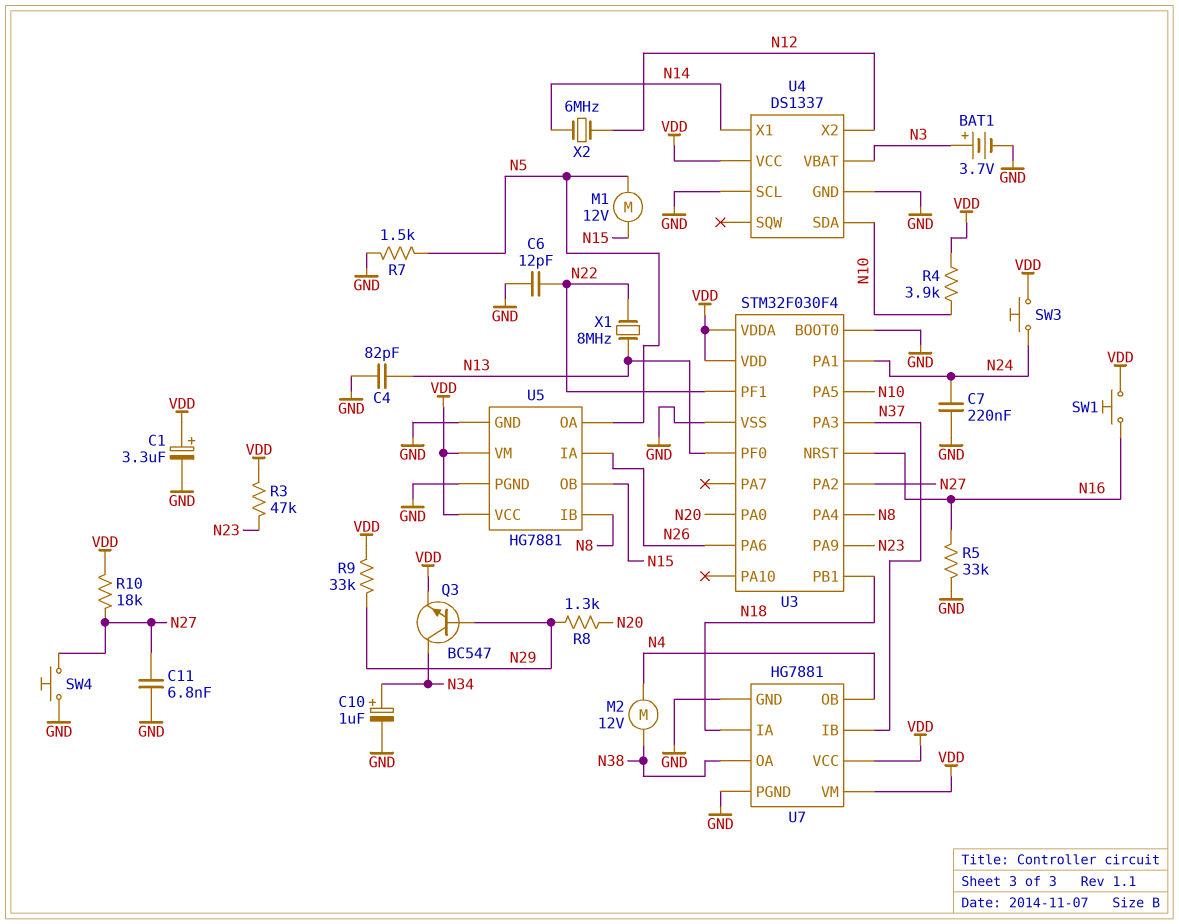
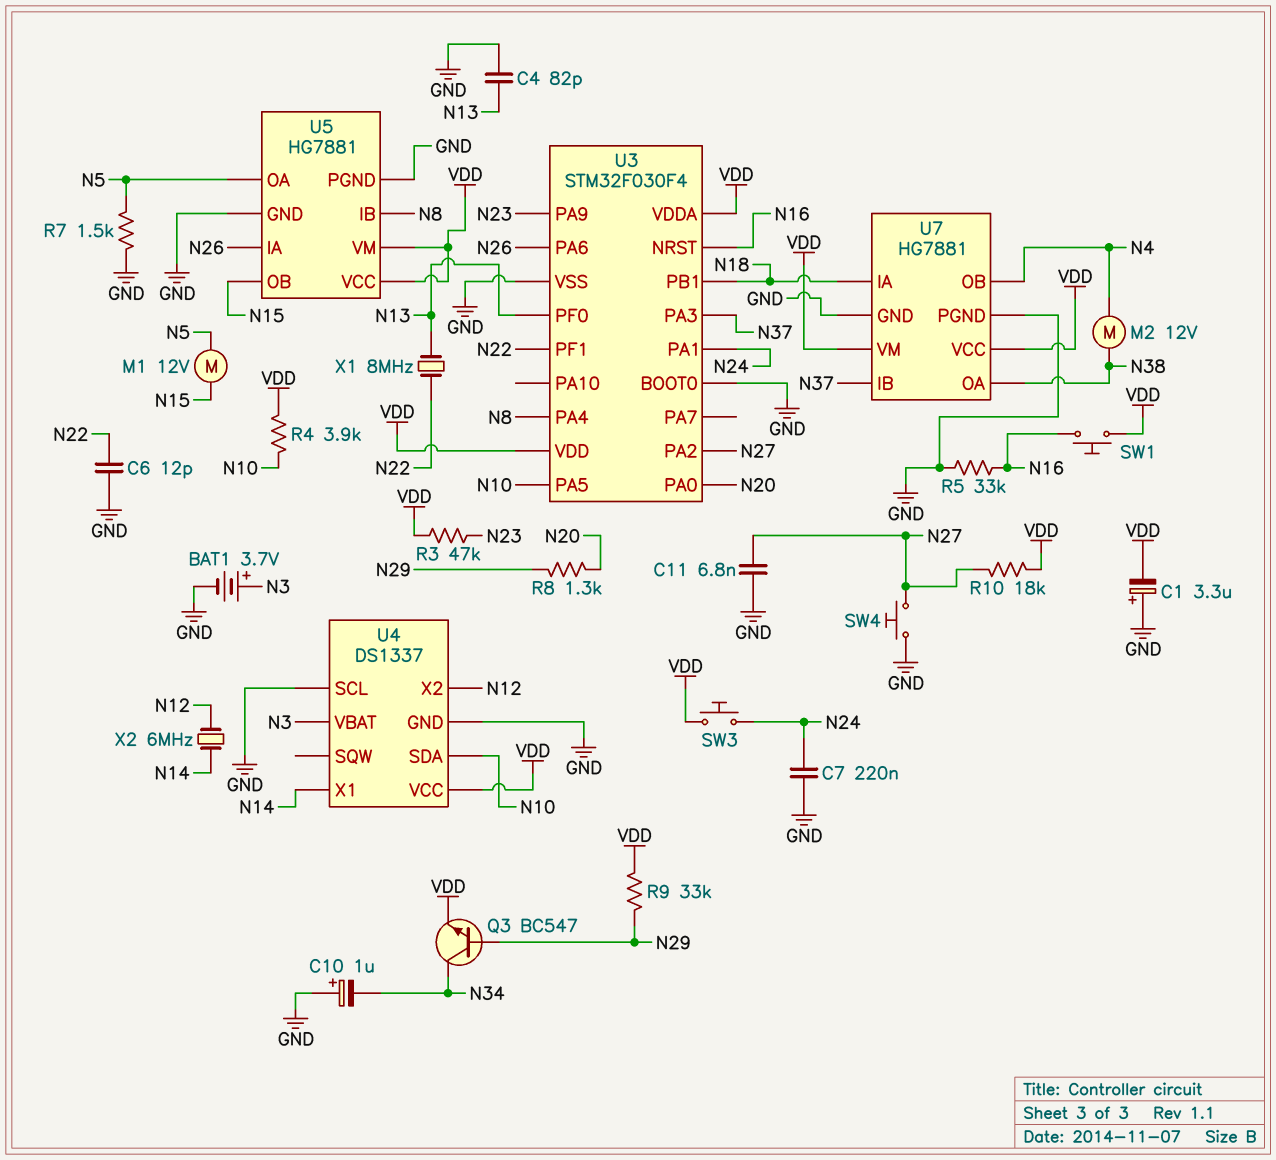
C1: 3.3uF (plus VDD, minus GND) -> 3.3uF (plus GND, minus VDD)
C10: 1uF (plus N34, minus GND) -> 1uF (plus GND, minus N34)

